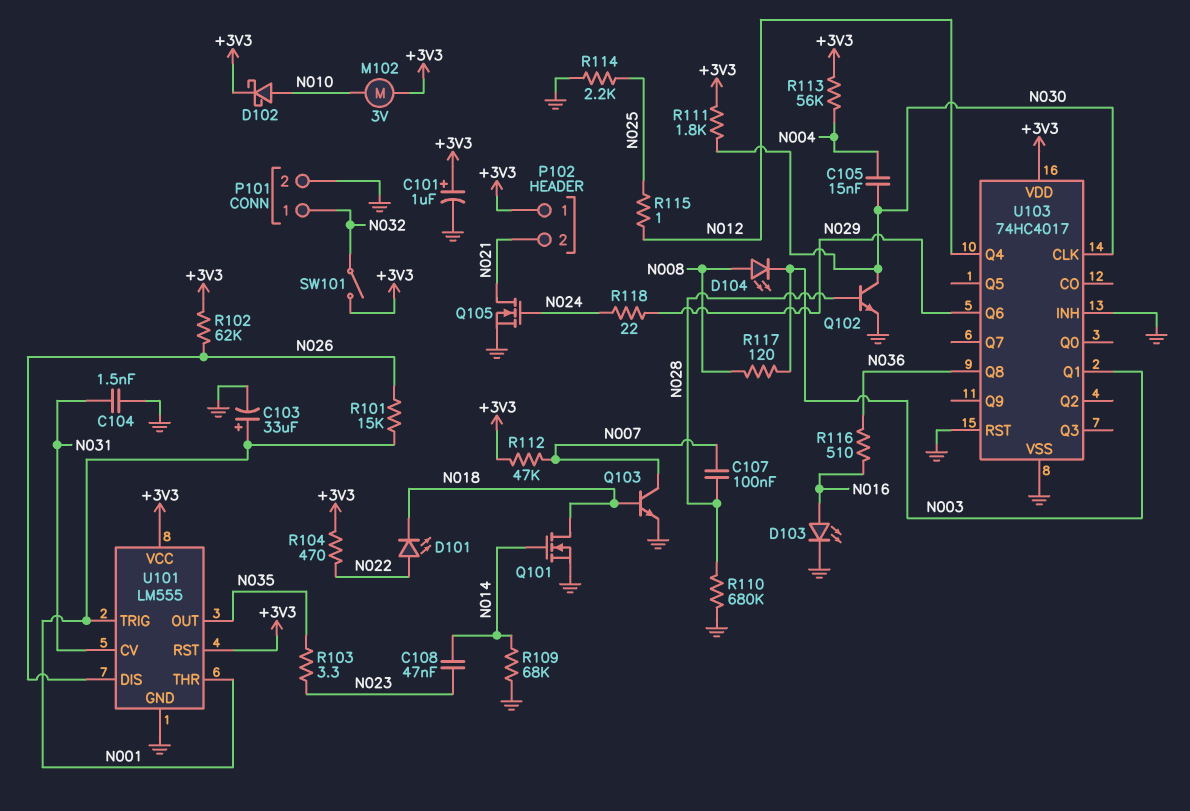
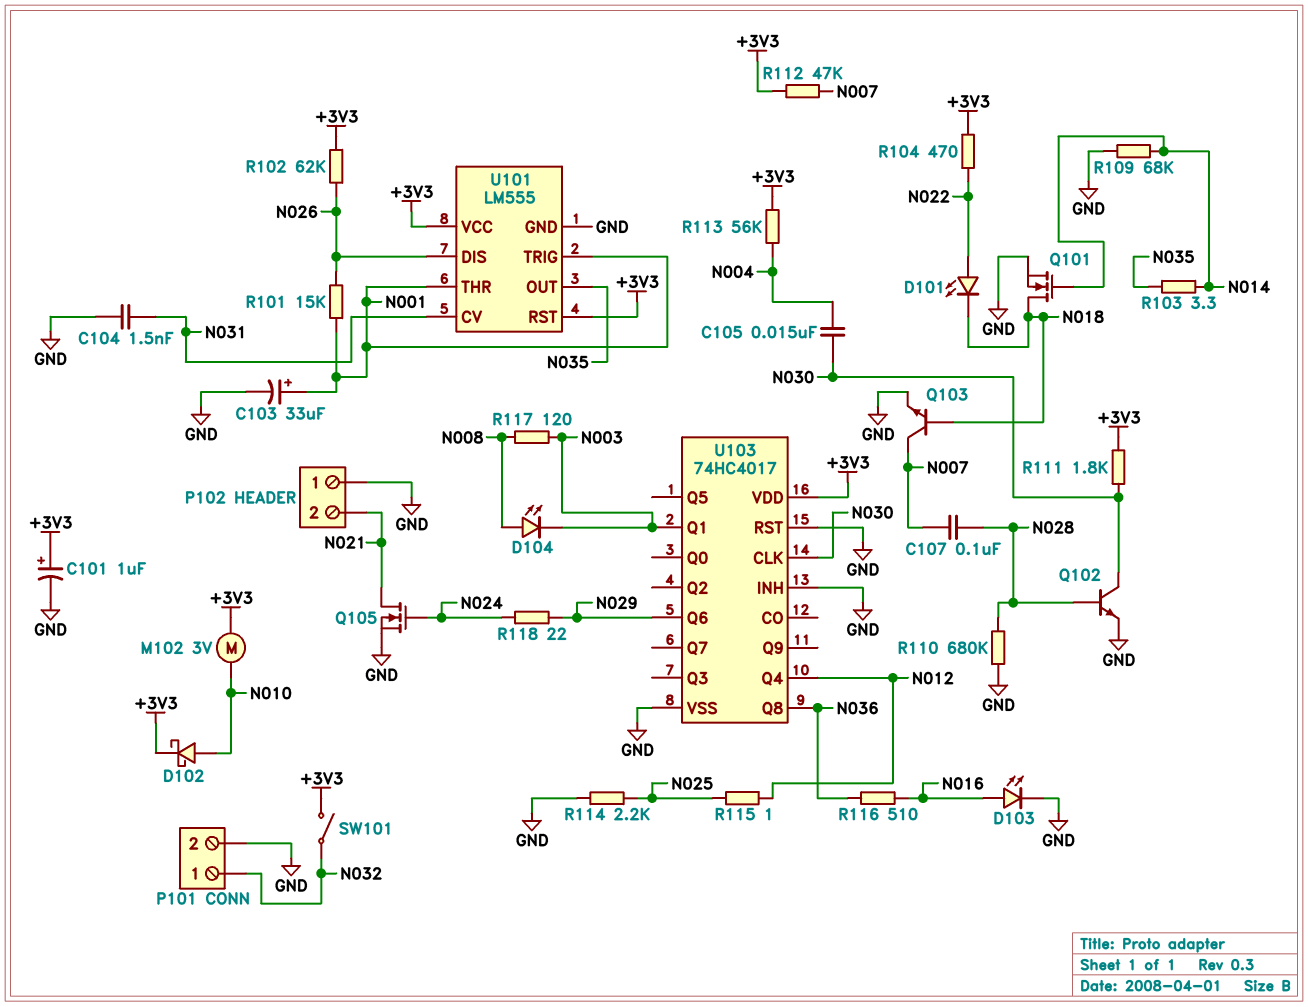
C108: 47nF (N014, N023) -> none
P102 pin 1: +3V3 -> GND
R103: 3.3 (N023, N035) -> 3.3 (N014, N035)

